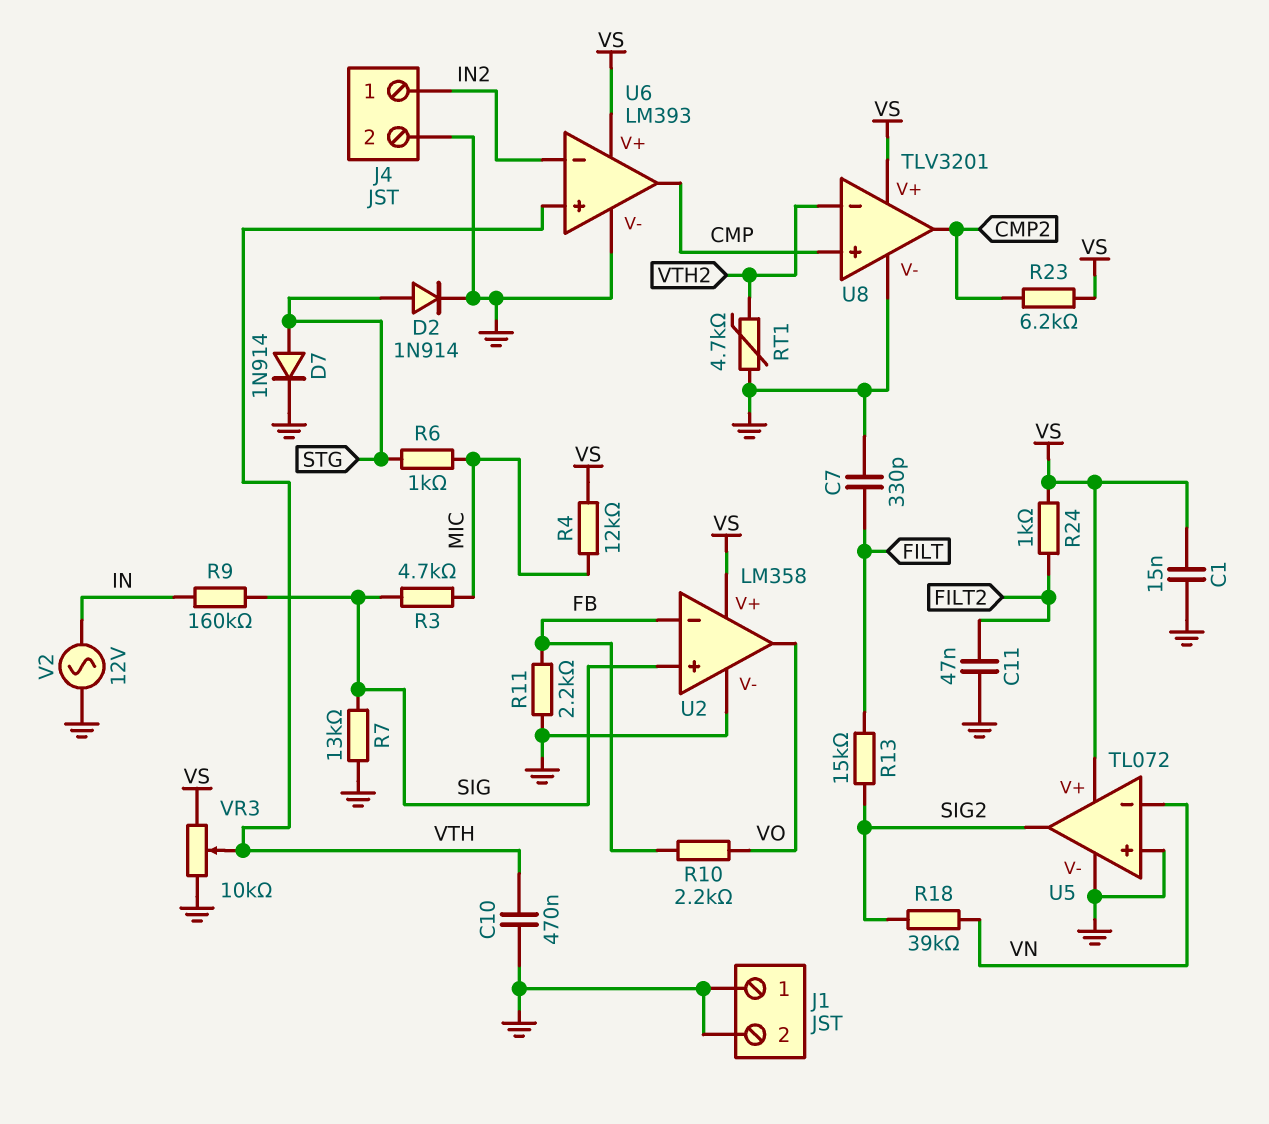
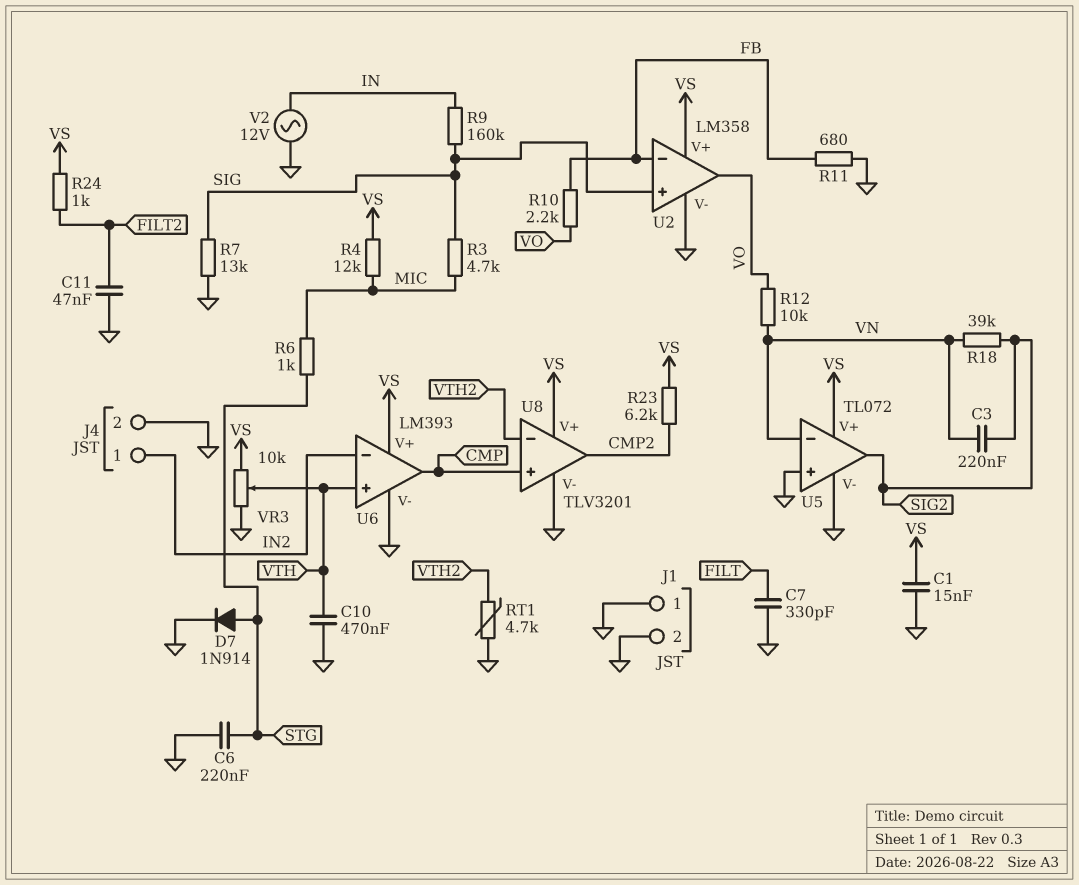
C3: none -> 220nF (SIG2, VN)
C6: none -> 220nF (GND, STG)
D2: diode 1N914 (A STG, K GND) -> none
R11: 2.2k (FB, GND) -> 680 (FB, GND)
R12: none -> 10k (VN, VO)
R13: 15k (FILT, SIG2) -> none

